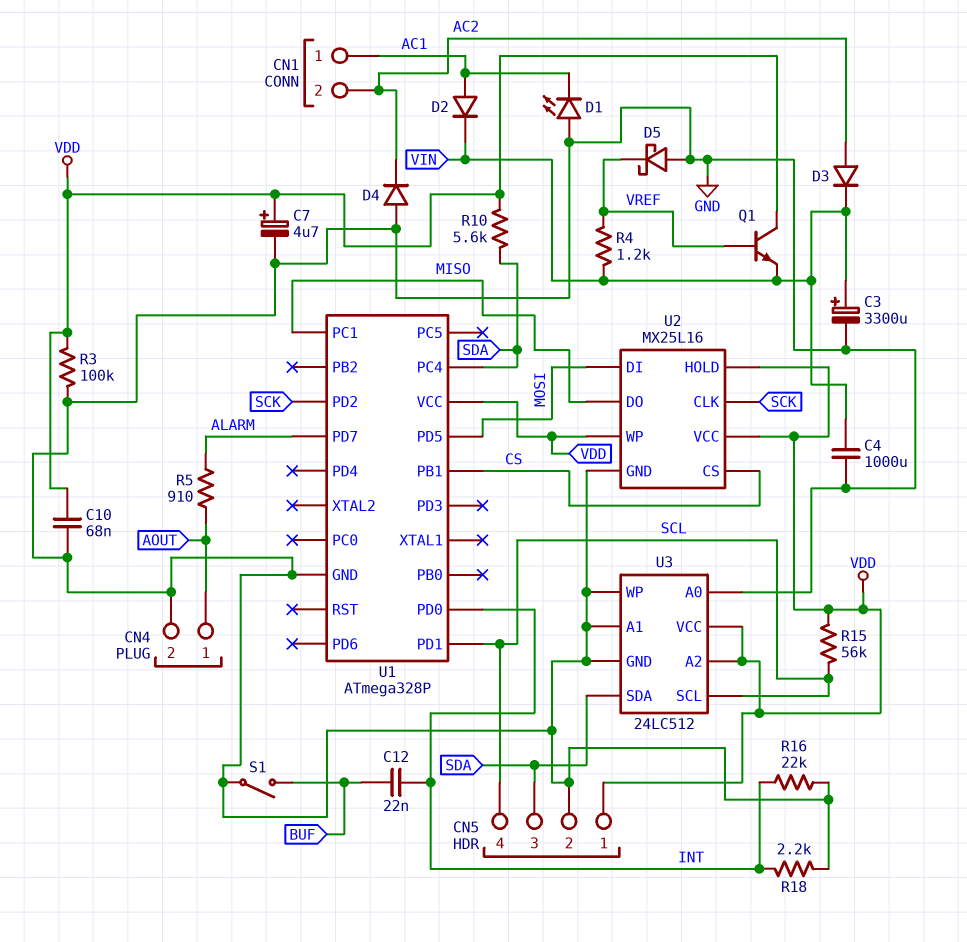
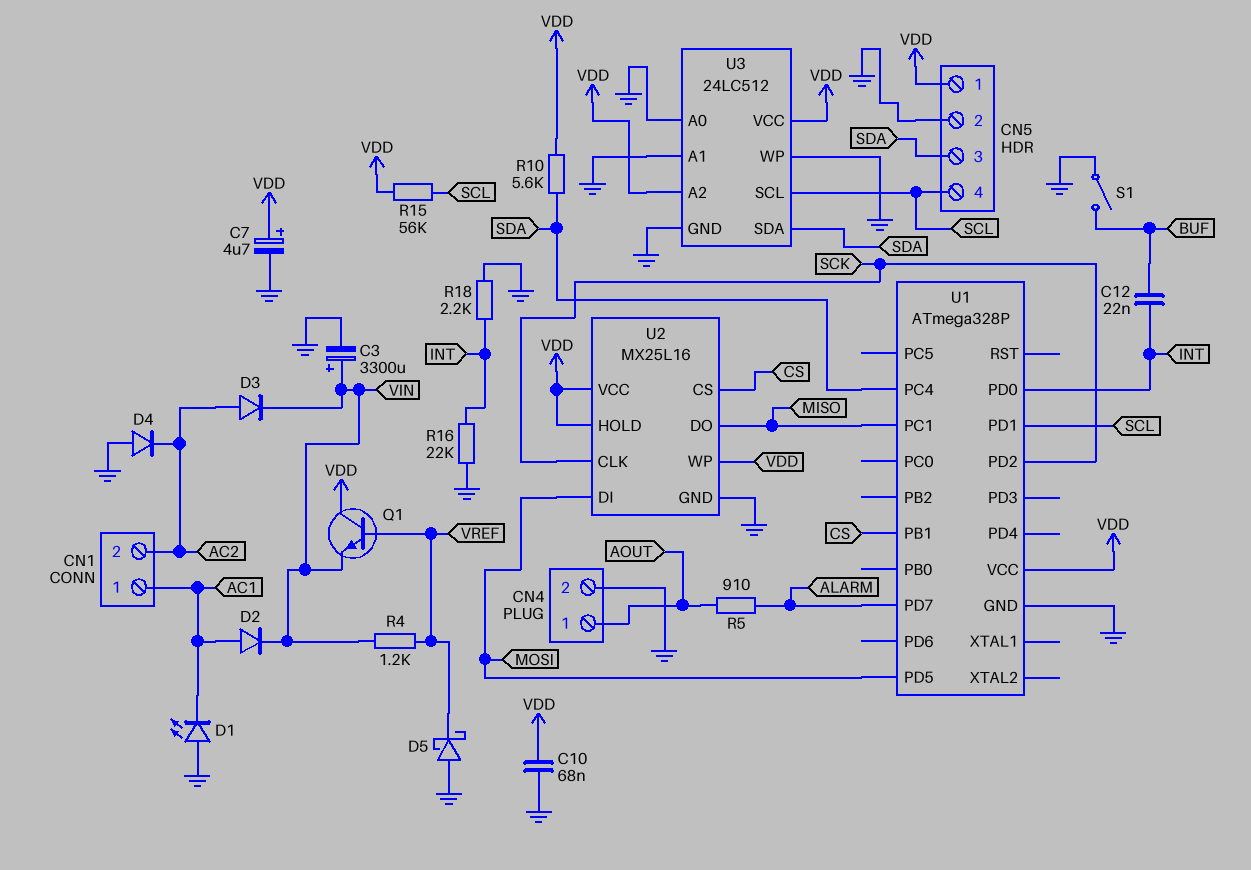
C4: 1000uF (GND, VIN) -> none
R3: 100k (GND, VDD) -> none

